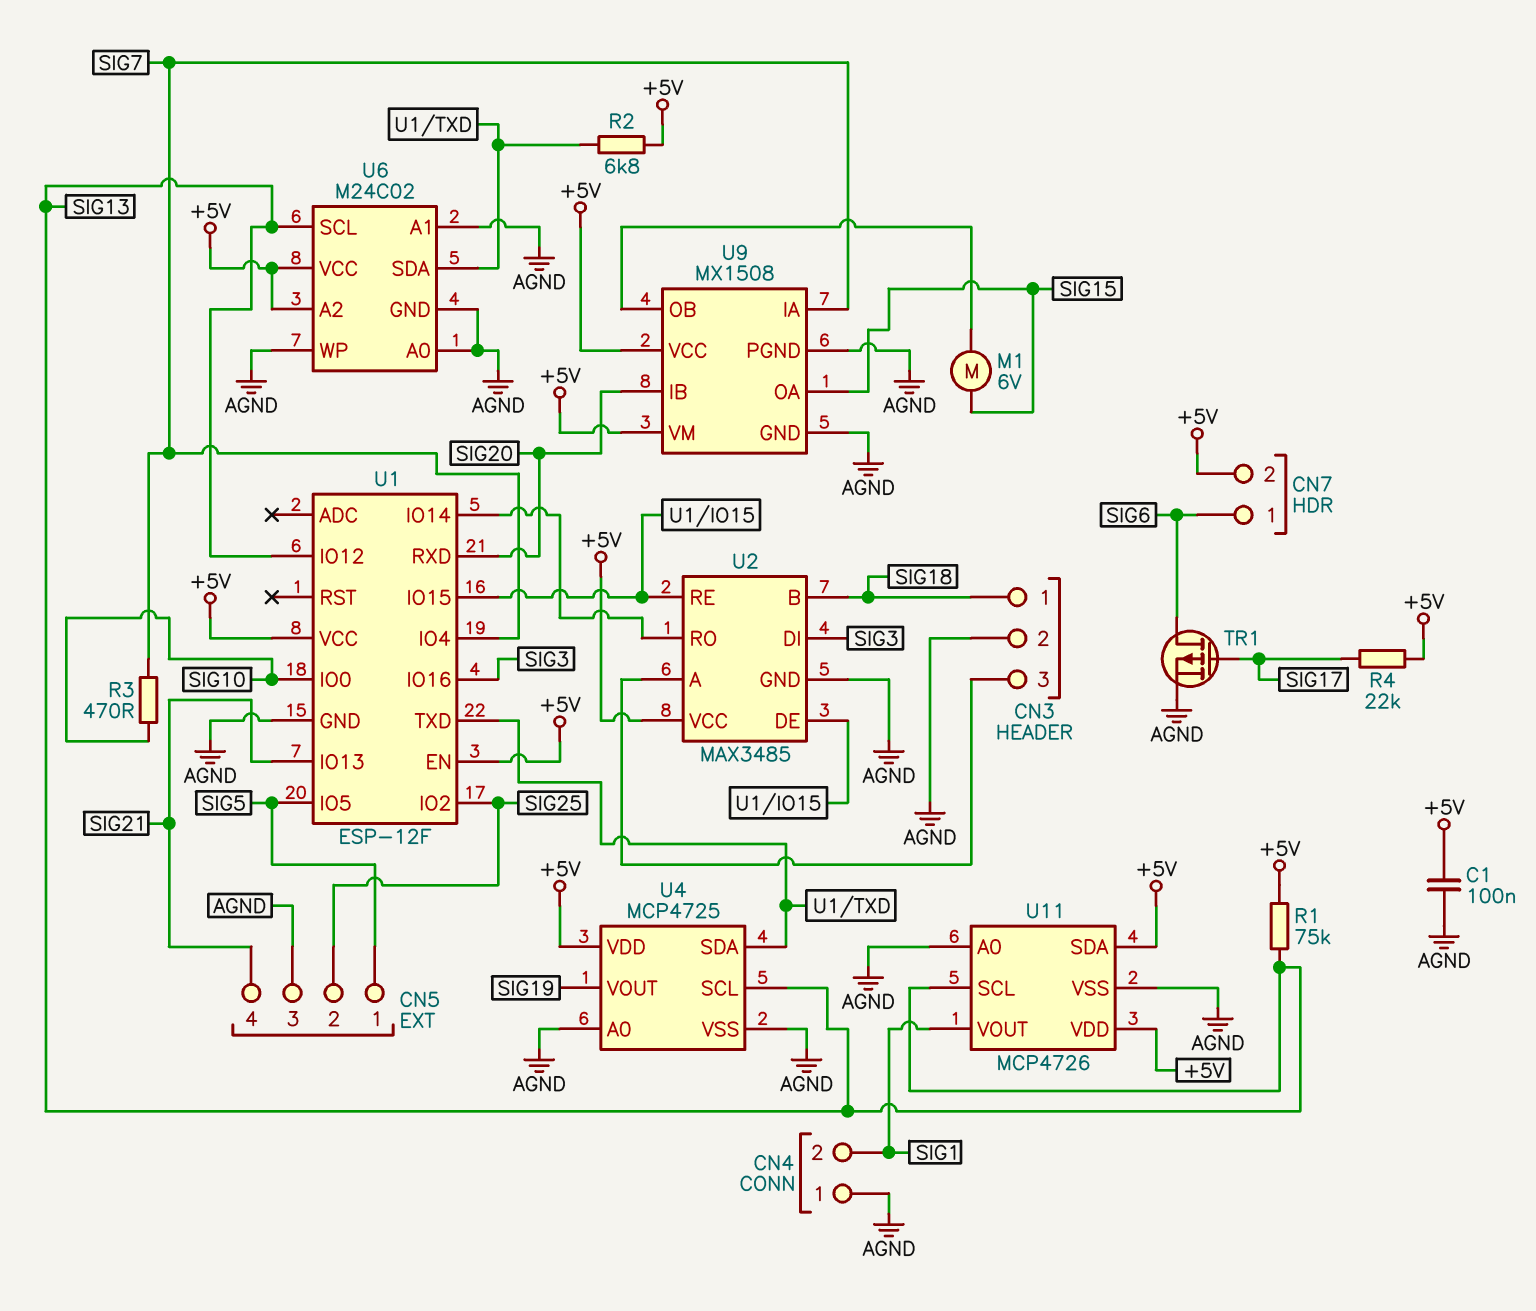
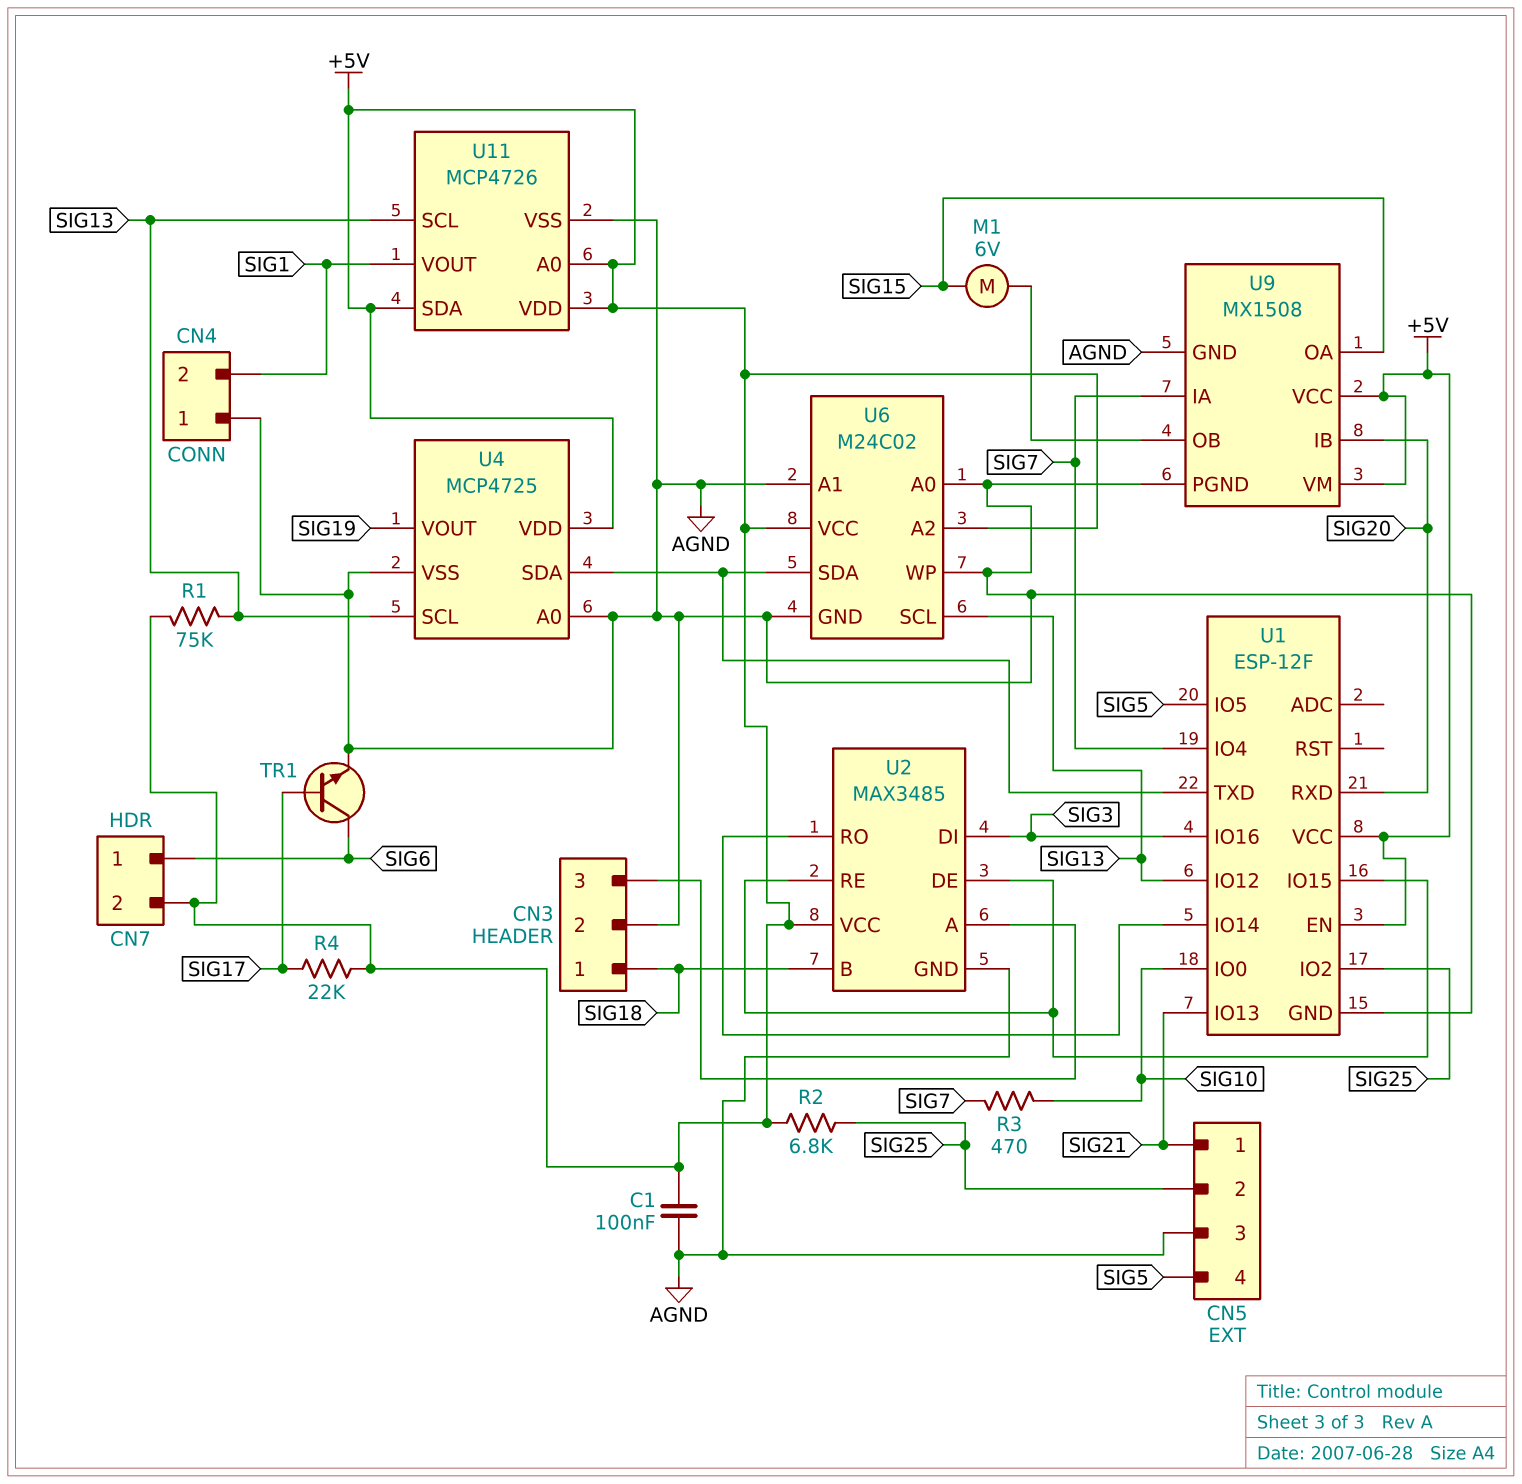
CN5 pin 1: SIG5 -> SIG21
CN5 pin 4: SIG21 -> SIG5
R2: 6.8k (+5V, U1/TXD) -> 6.8k (+5V, SIG25)
TR1: PMOS (G SIG17, D SIG6, S AGND) -> NPN (B SIG17, C SIG6, E AGND)
U11 pin A0: AGND -> +5V

